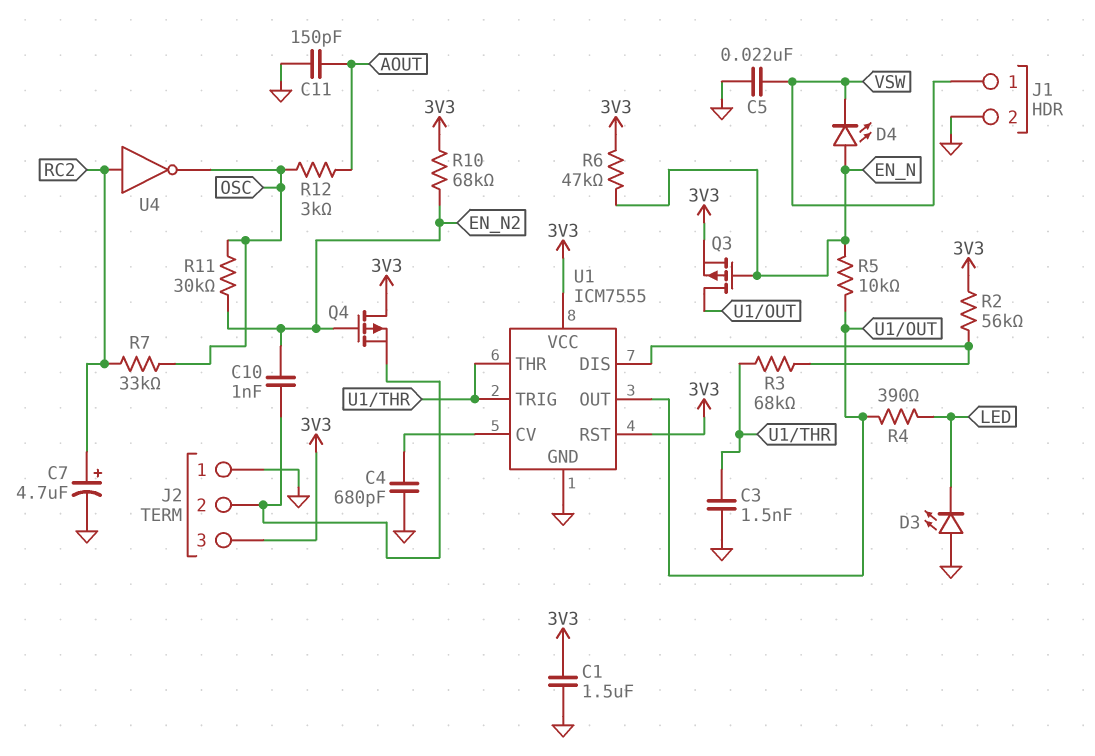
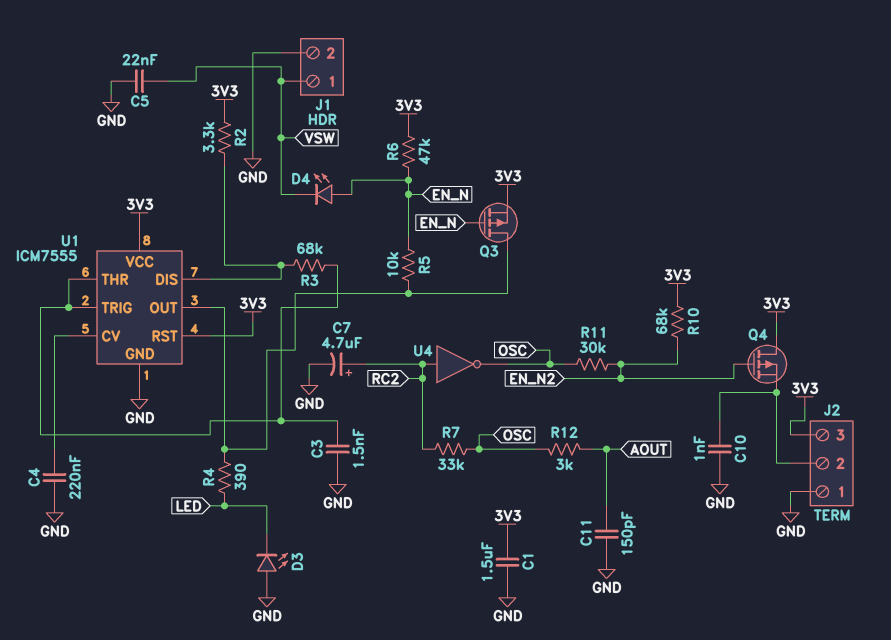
C4: 680pF (GND, U1/CV) -> 220nF (GND, U1/CV)
C10: 1nF (EN_N2, J2/2) -> 1nF (GND, J2/2)
R2: 56k (3V3, U1/DIS) -> 3.3k (3V3, U1/DIS)

